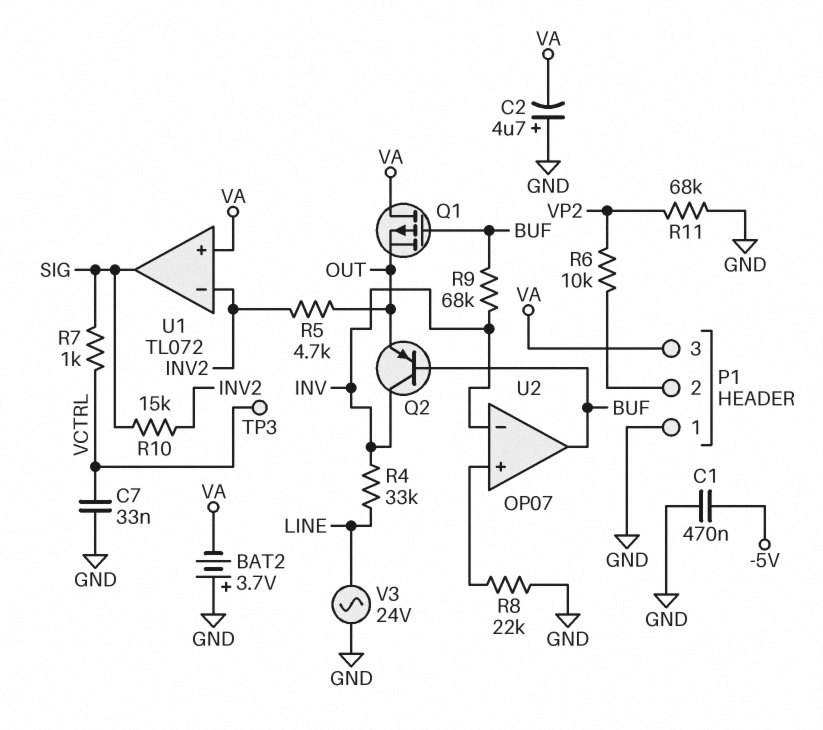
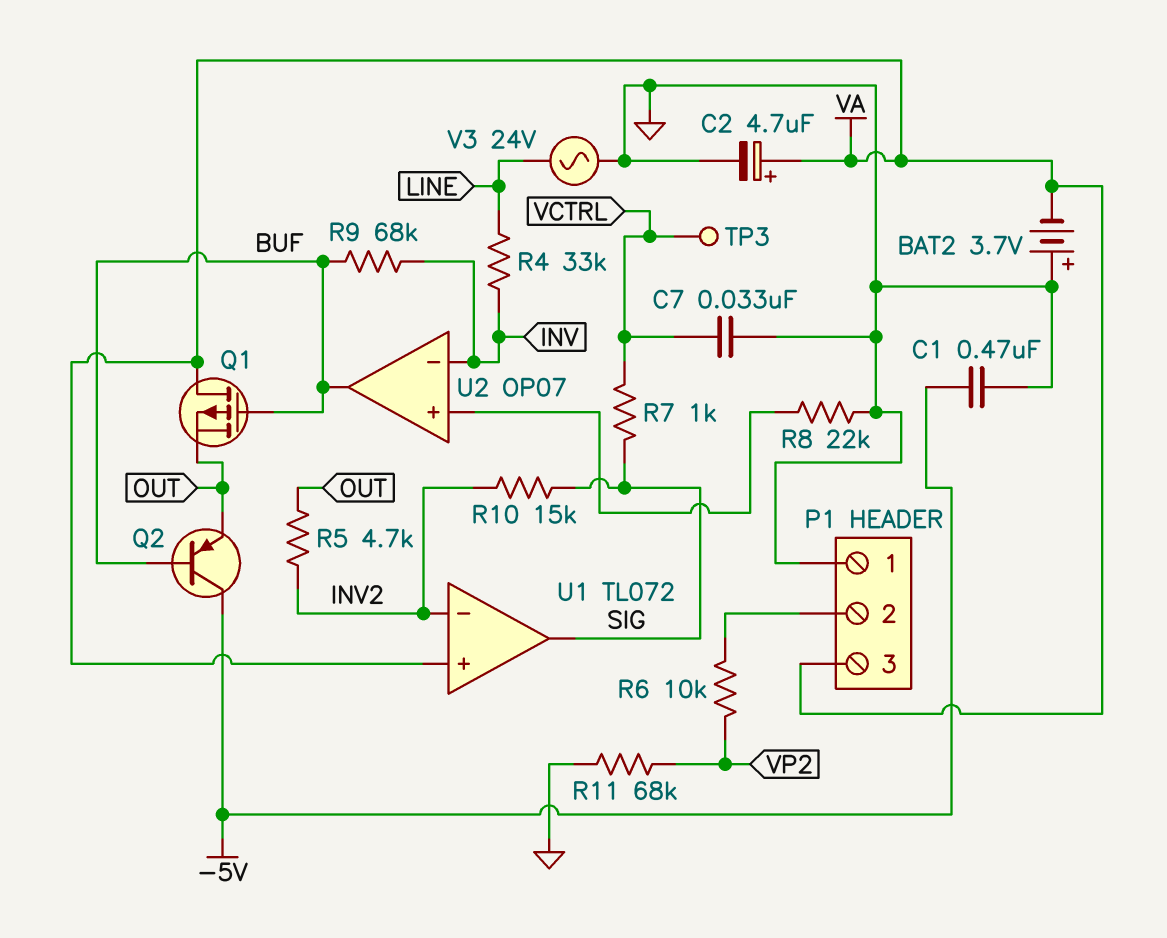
C2: 4.7uF (plus GND, minus VA) -> 4.7uF (plus VA, minus GND)
Q2: PNP (B BUF, C INV, E OUT) -> PNP (B BUF, C -5V, E OUT)

